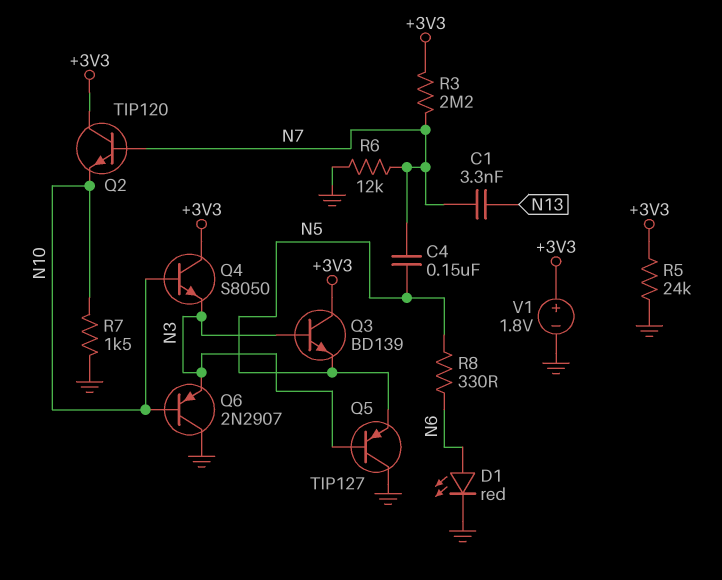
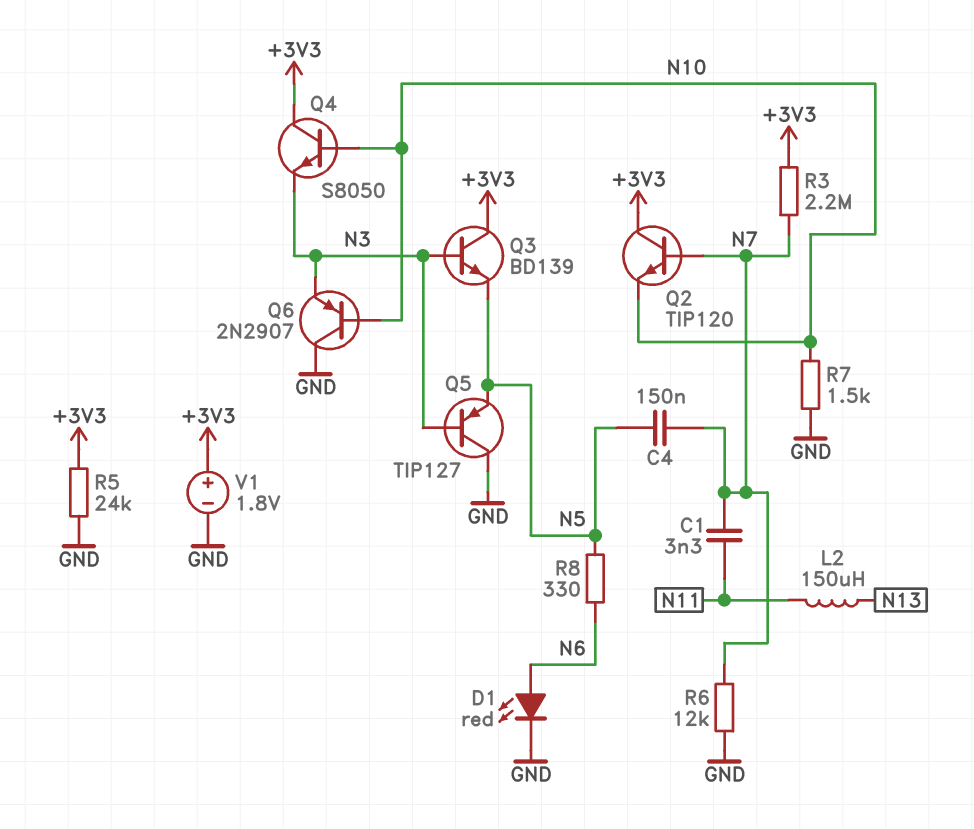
C1: 3.3nF (N7, N13) -> 3.3nF (N7, N11)
L2: none -> 150uH (N11, N13)

